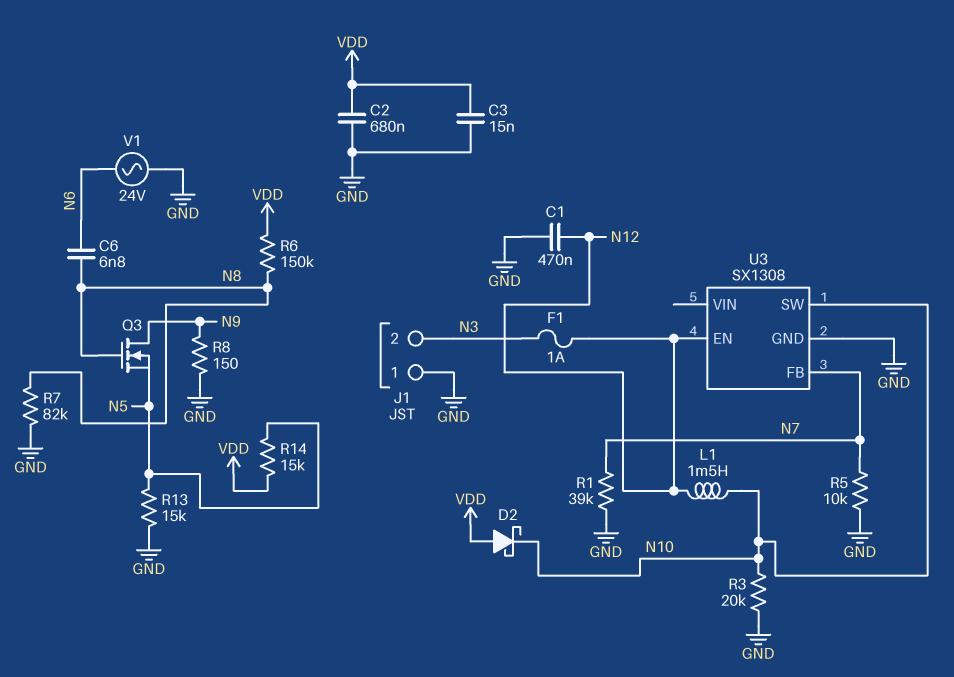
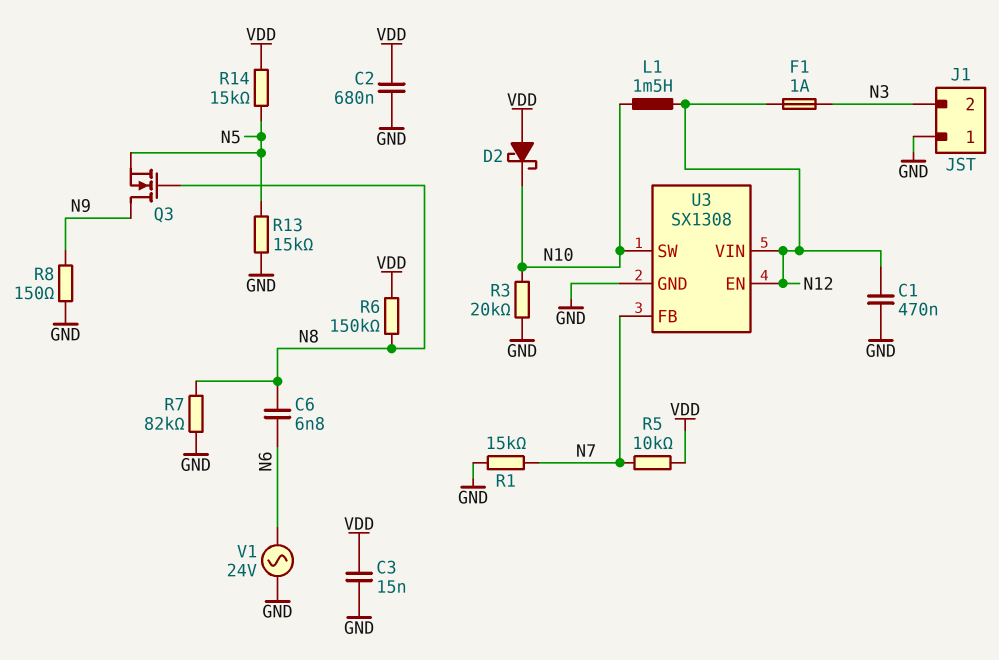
R1: 39k (GND, N7) -> 15k (GND, N7)
R5: 10k (GND, N7) -> 10k (N7, VDD)
U3 pin VIN: none -> N12

